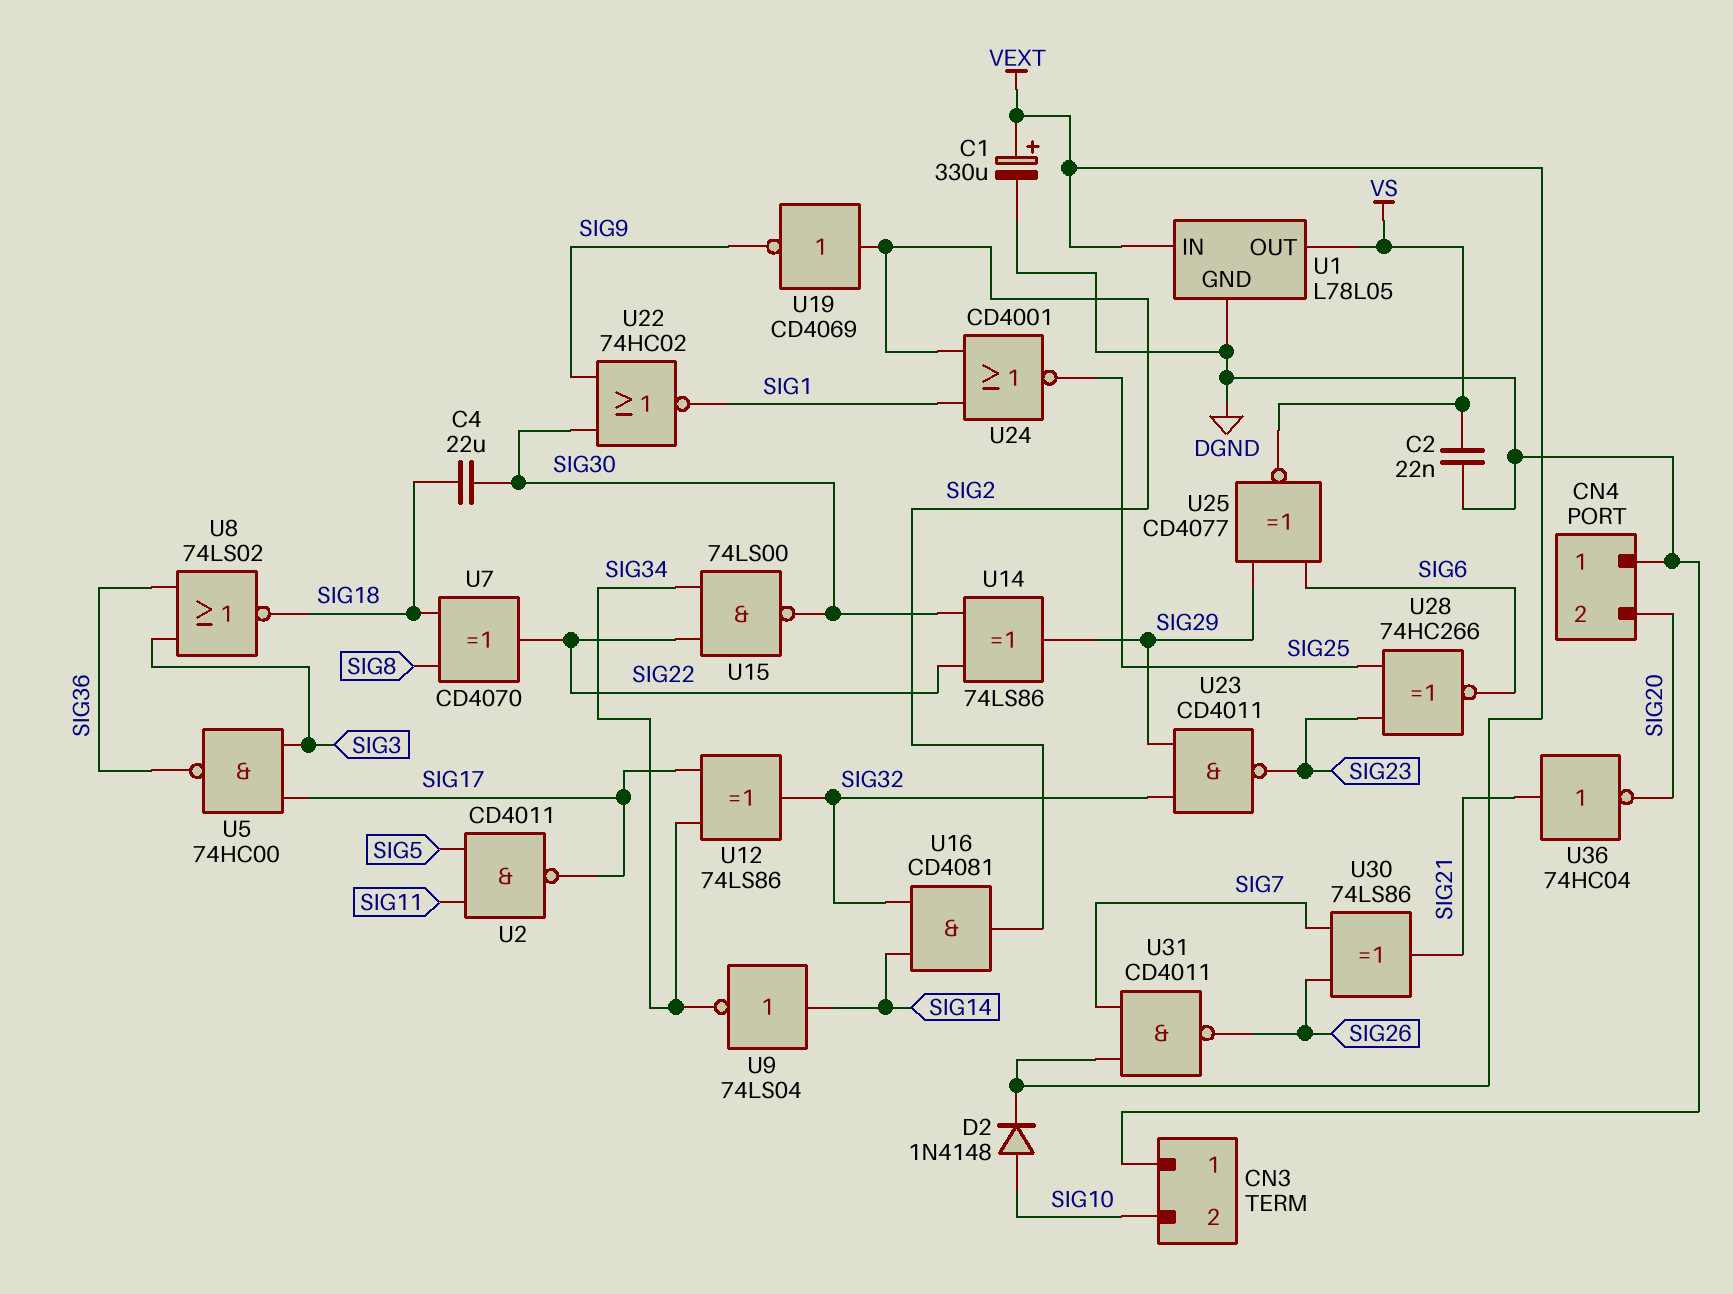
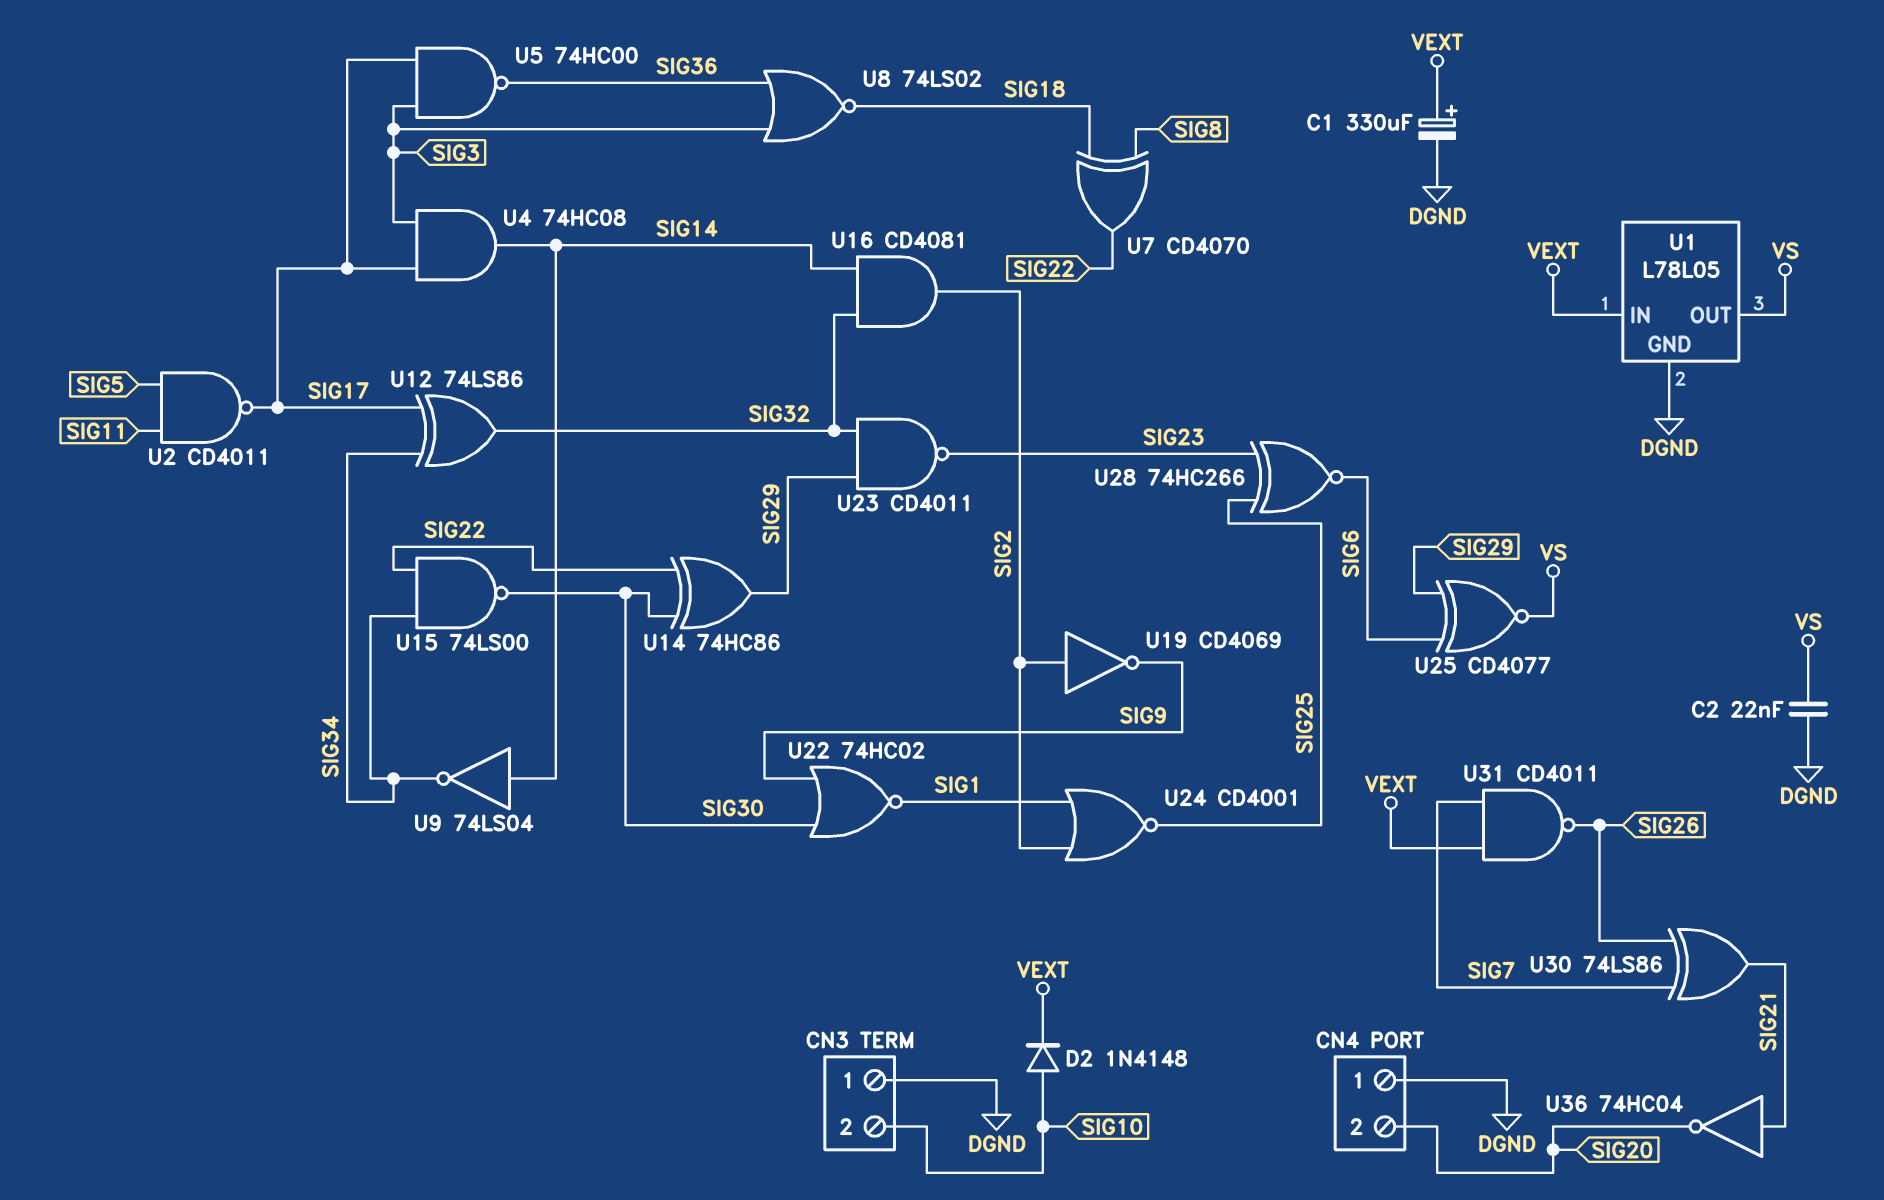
C4: 22uF (SIG18, SIG30) -> none
U4: none -> AND 74HC08 (in SIG3, in SIG17, out SIG14)
U14: XOR 74LS86 (in SIG22, in SIG30, out SIG29) -> XOR 74HC86 (in SIG22, in SIG30, out SIG29)

